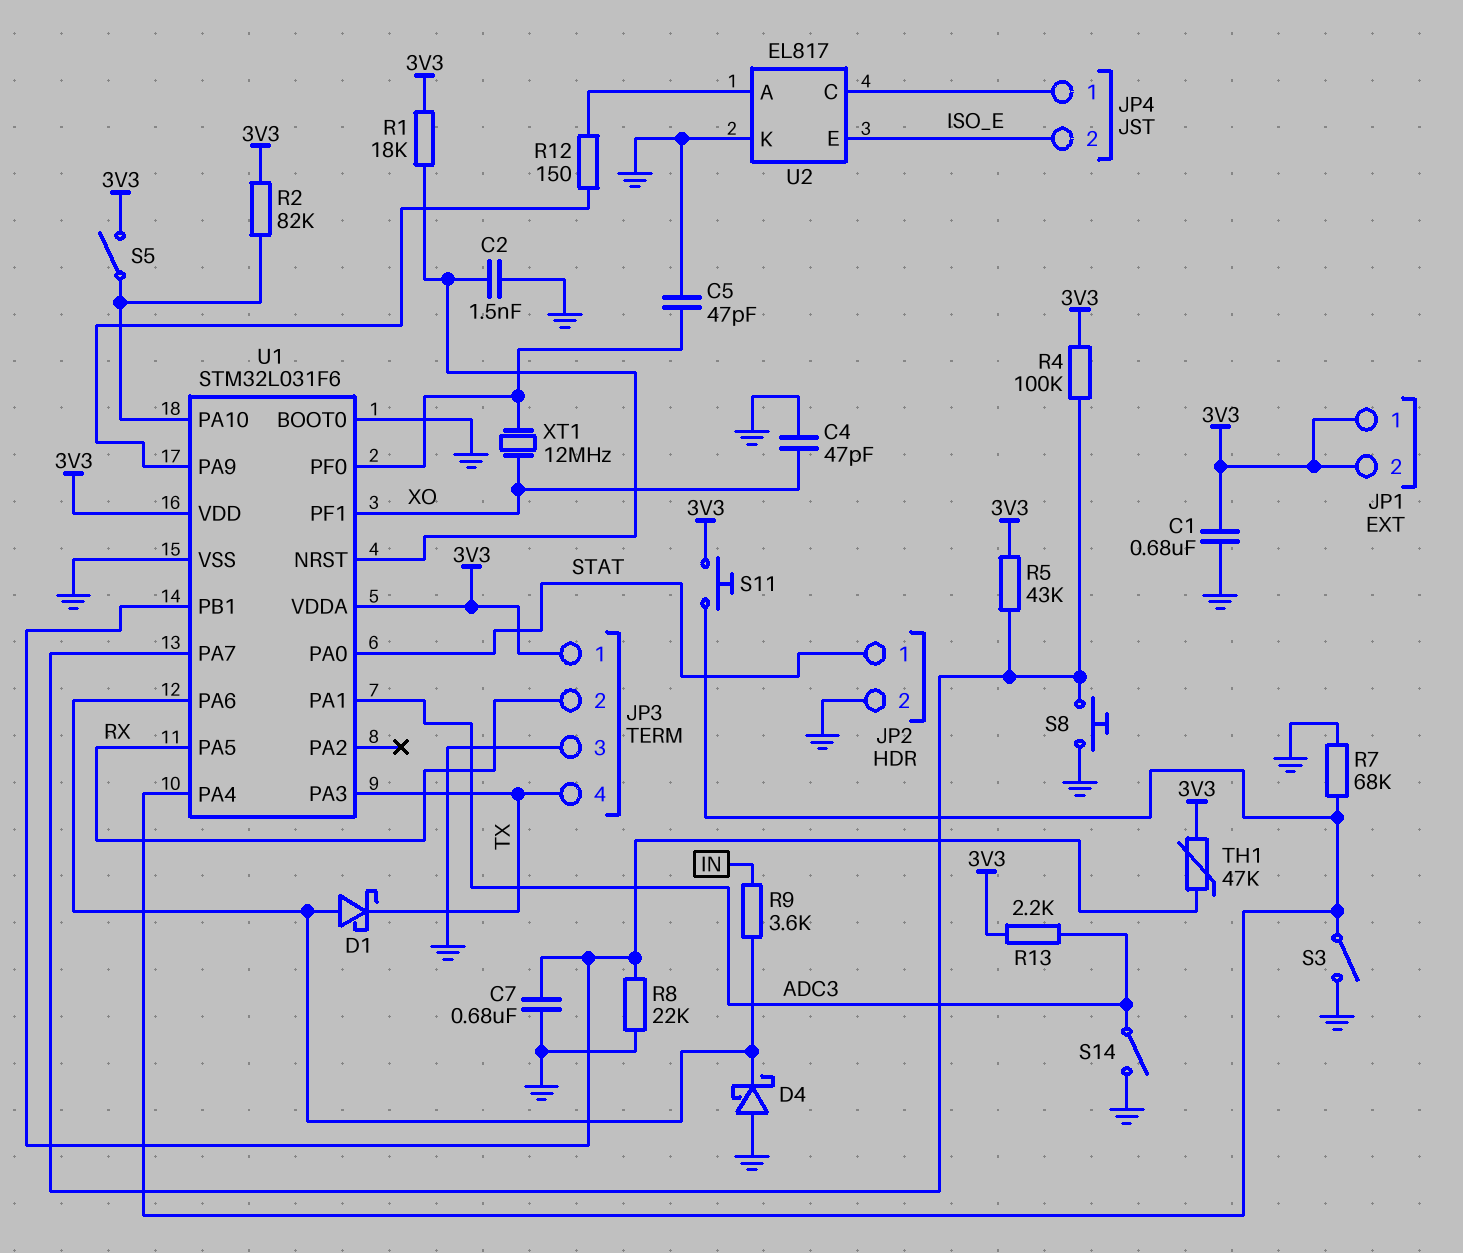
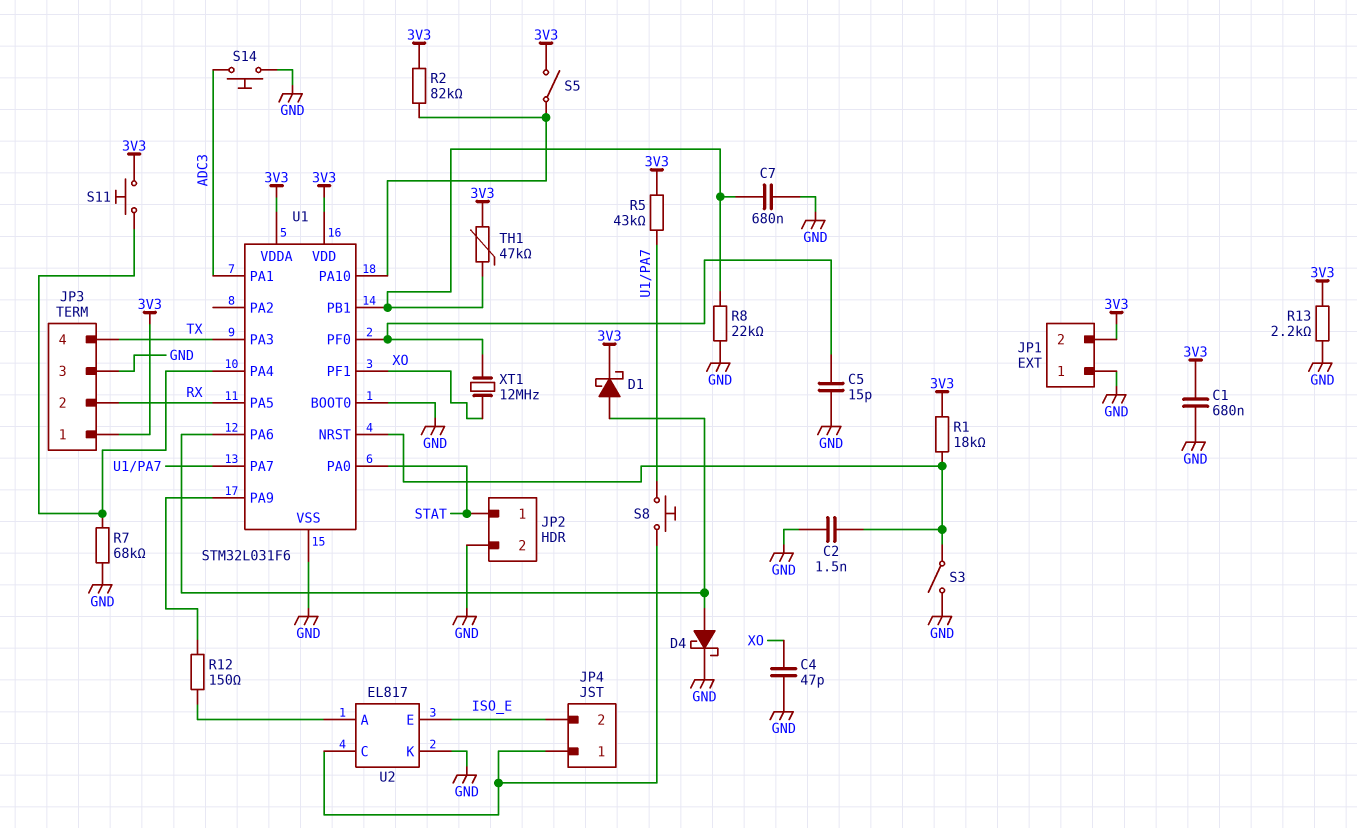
C5: 47pF (GND, U1/PF0) -> 15pF (GND, U1/PF0)
D1: schottky (A U1/PA6, K TX) -> schottky (A U1/PA6, K 3V3)
D4: schottky (A GND, K U1/PA6) -> schottky (A U1/PA6, K GND)
JP1 pin 1: 3V3 -> GND
R4: 100k (3V3, U1/PA7) -> none
R9: 3.6k (IN, U1/PA6) -> none
R13: 2.2k (3V3, ADC3) -> 2.2k (3V3, GND)
S3: switch (GND, U1/PA4) -> switch (GND, U1/NRST)
S8: button (GND, U1/PA7) -> button (JP4/1, U1/PA7)
S14: switch (ADC3, GND) -> button (ADC3, GND)

